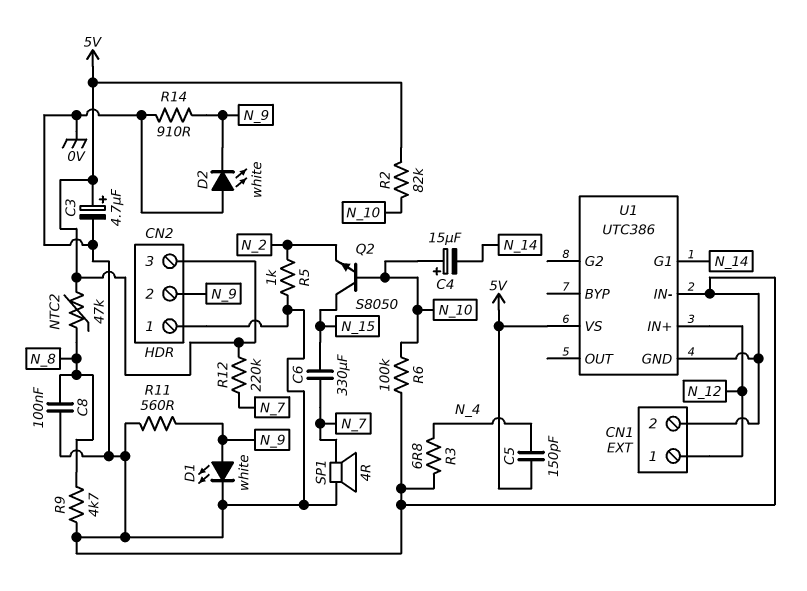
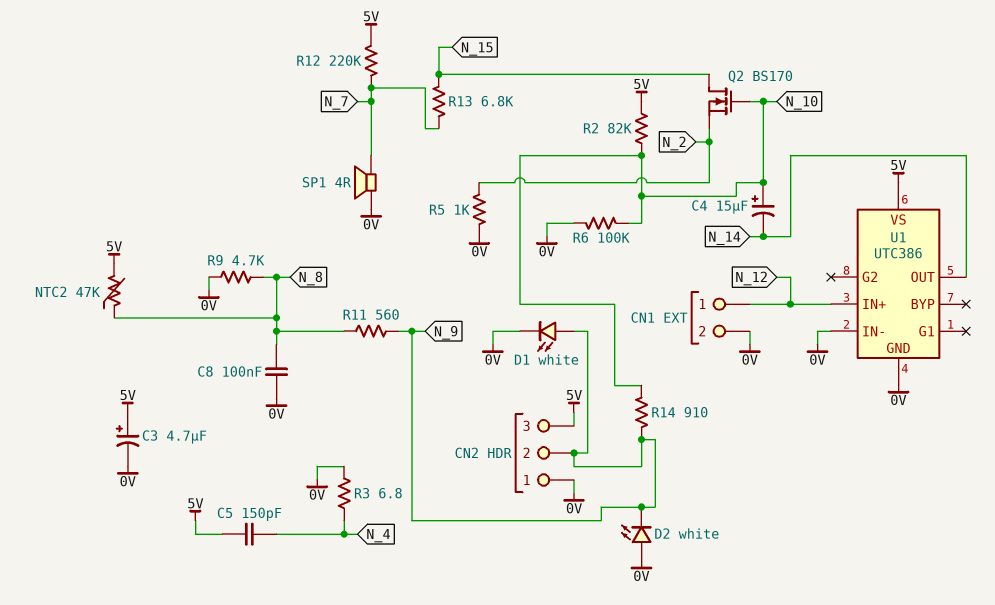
C6: 330uF (N_7, N_15) -> none
Q2: NPN S8050 (B N_10, C N_15, E N_2) -> NMOS BS170 (G N_10, D N_15, S N_2)
R11: 560 (0V, N_9) -> 560 (N_8, N_9)
R13: none -> 6.8k (N_7, N_15)
R14: 910 (0V, N_9) -> 910 (N_9, N_10)
U1 pin G1: N_14 -> none
U1 pin OUT: none -> N_14

